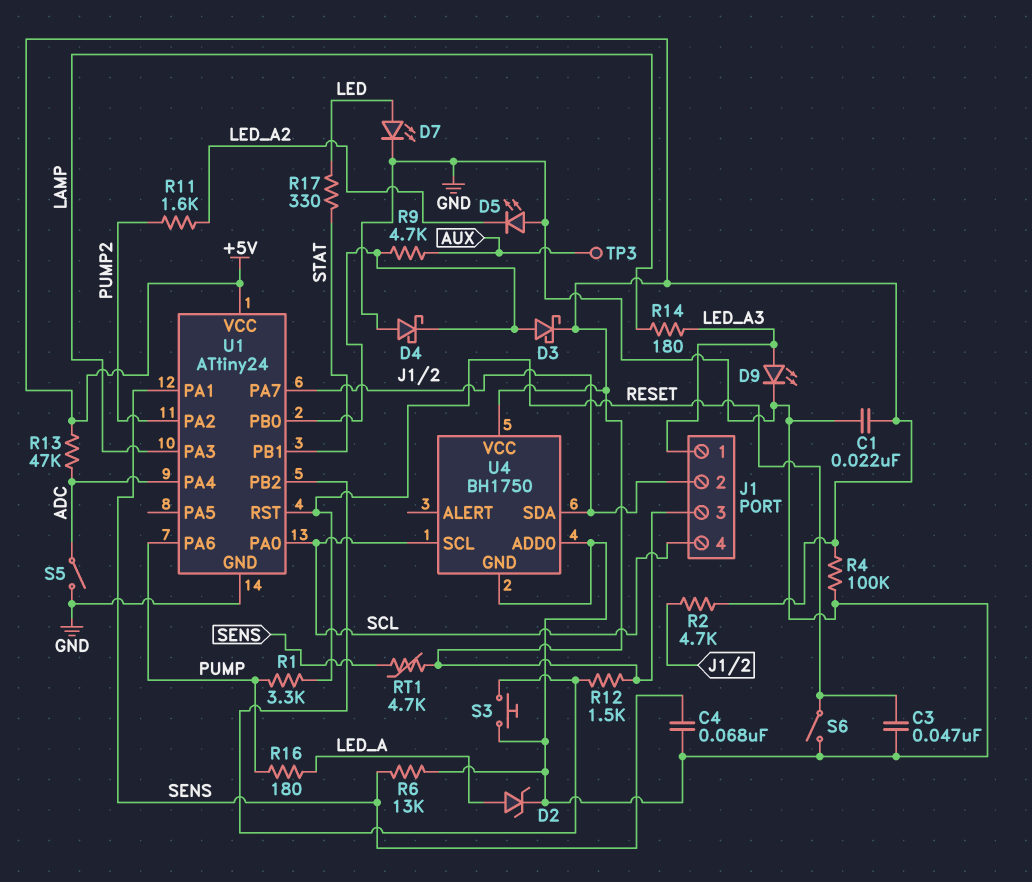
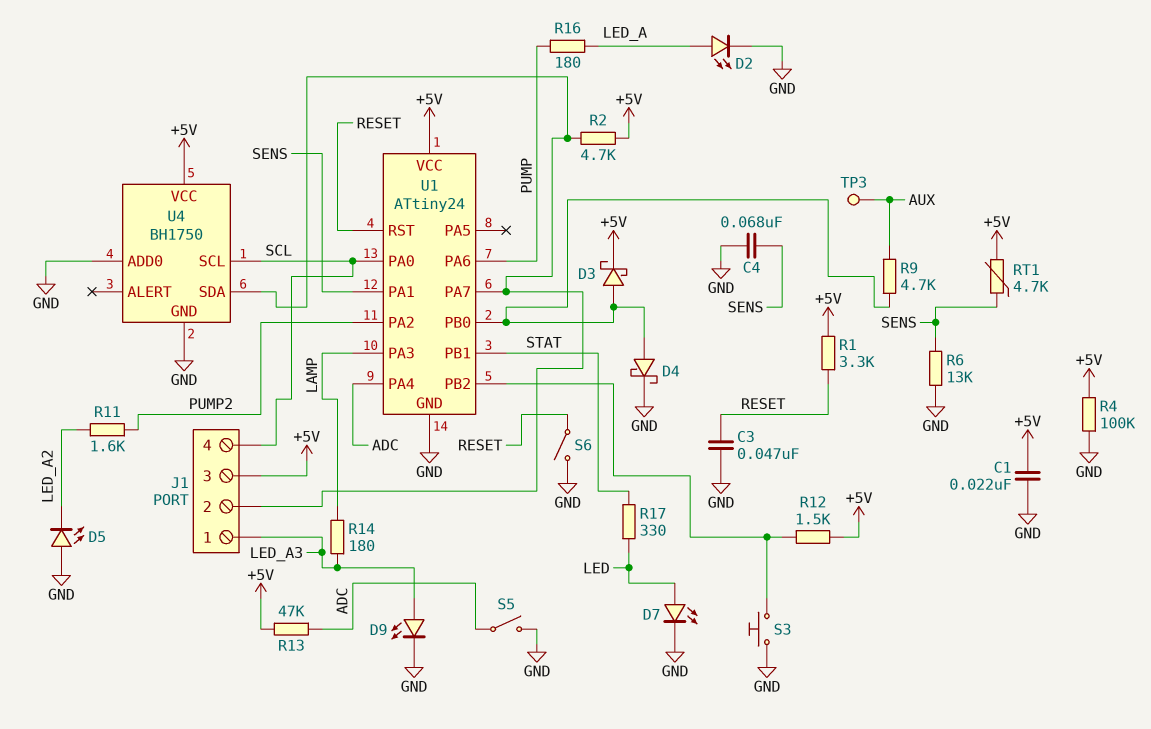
D2: zener (A LED_A, K GND) -> LED (A LED_A, K GND)
D4: schottky (A GND, K U1/PB0) -> schottky (A U1/PB0, K GND)
R1: 3.3k (PUMP, RESET) -> 3.3k (+5V, RESET)

